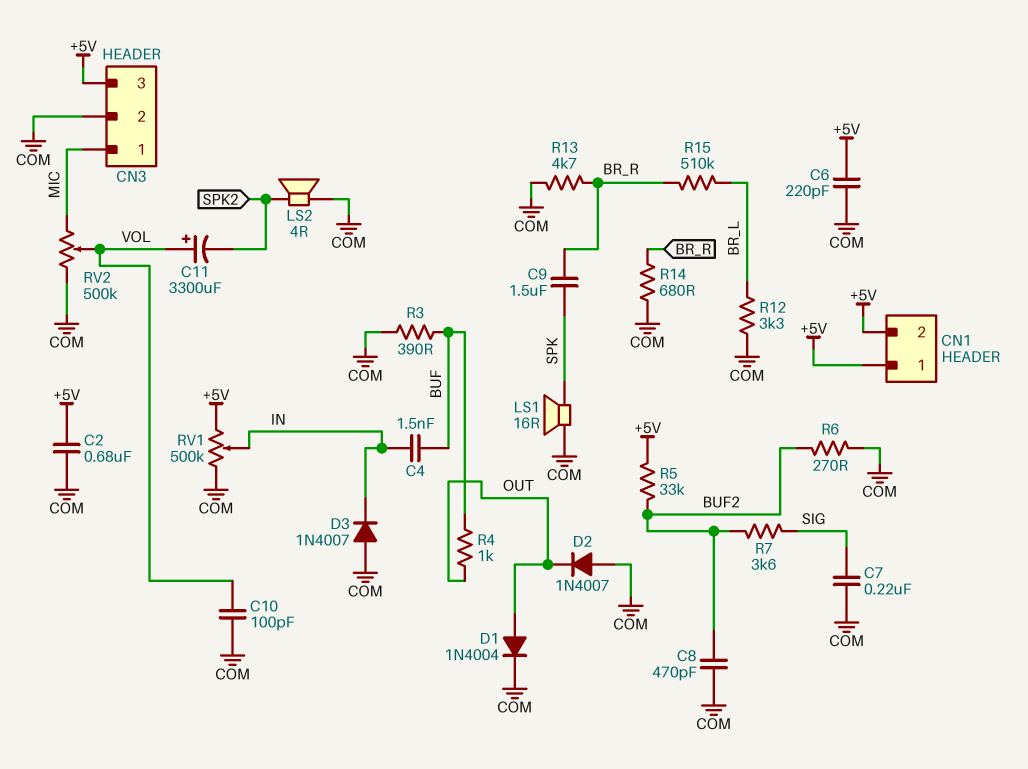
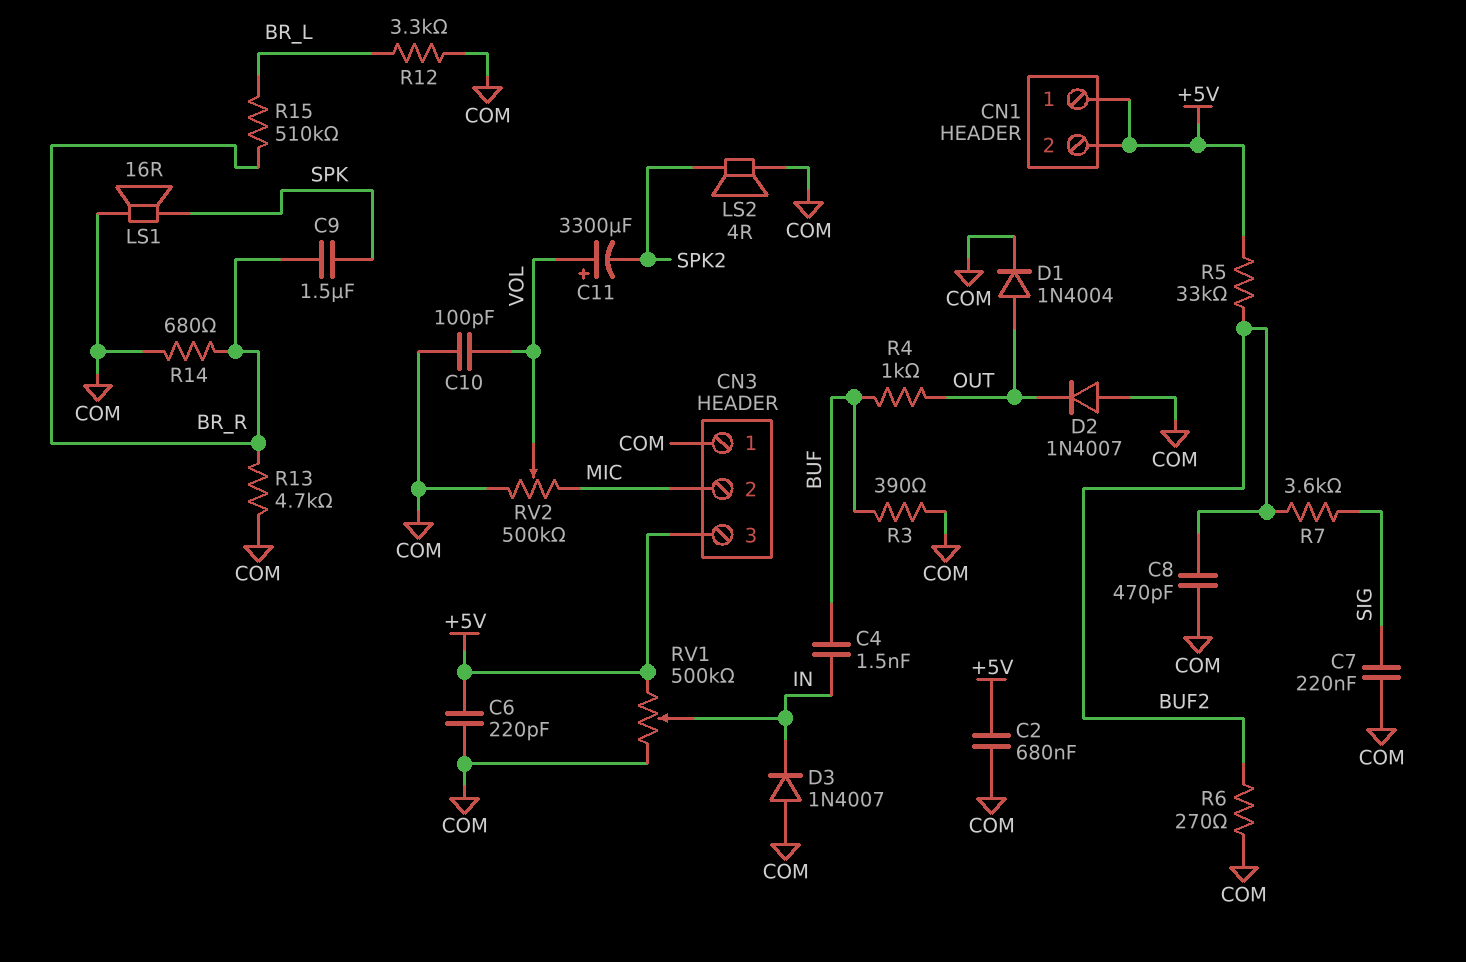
CN3 pin 1: MIC -> COM
CN3 pin 2: COM -> MIC

